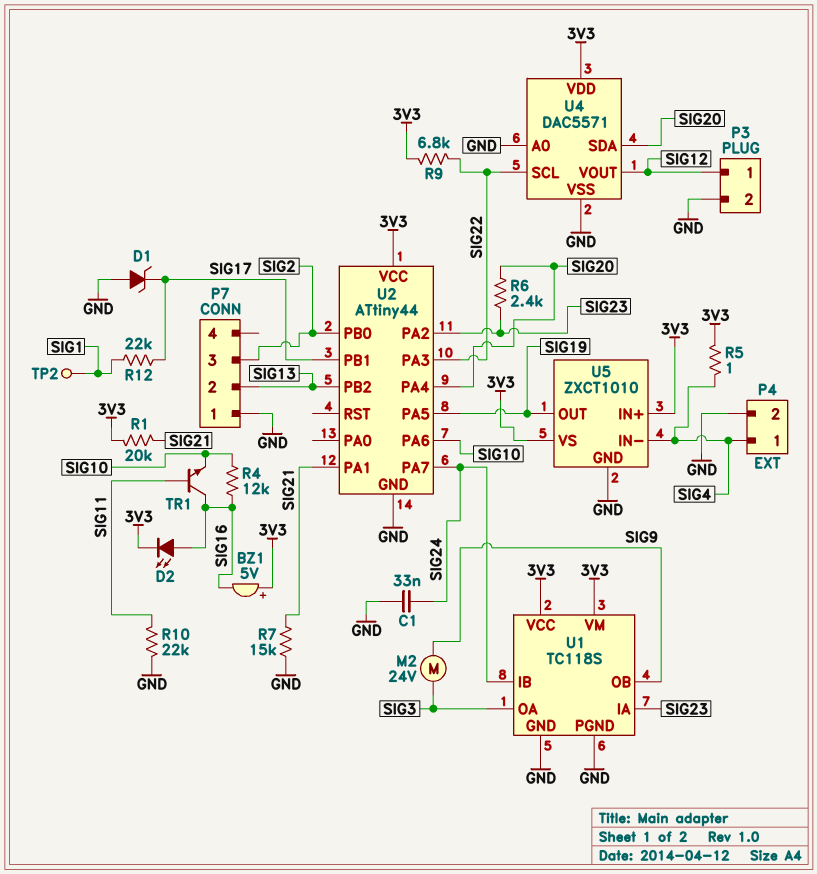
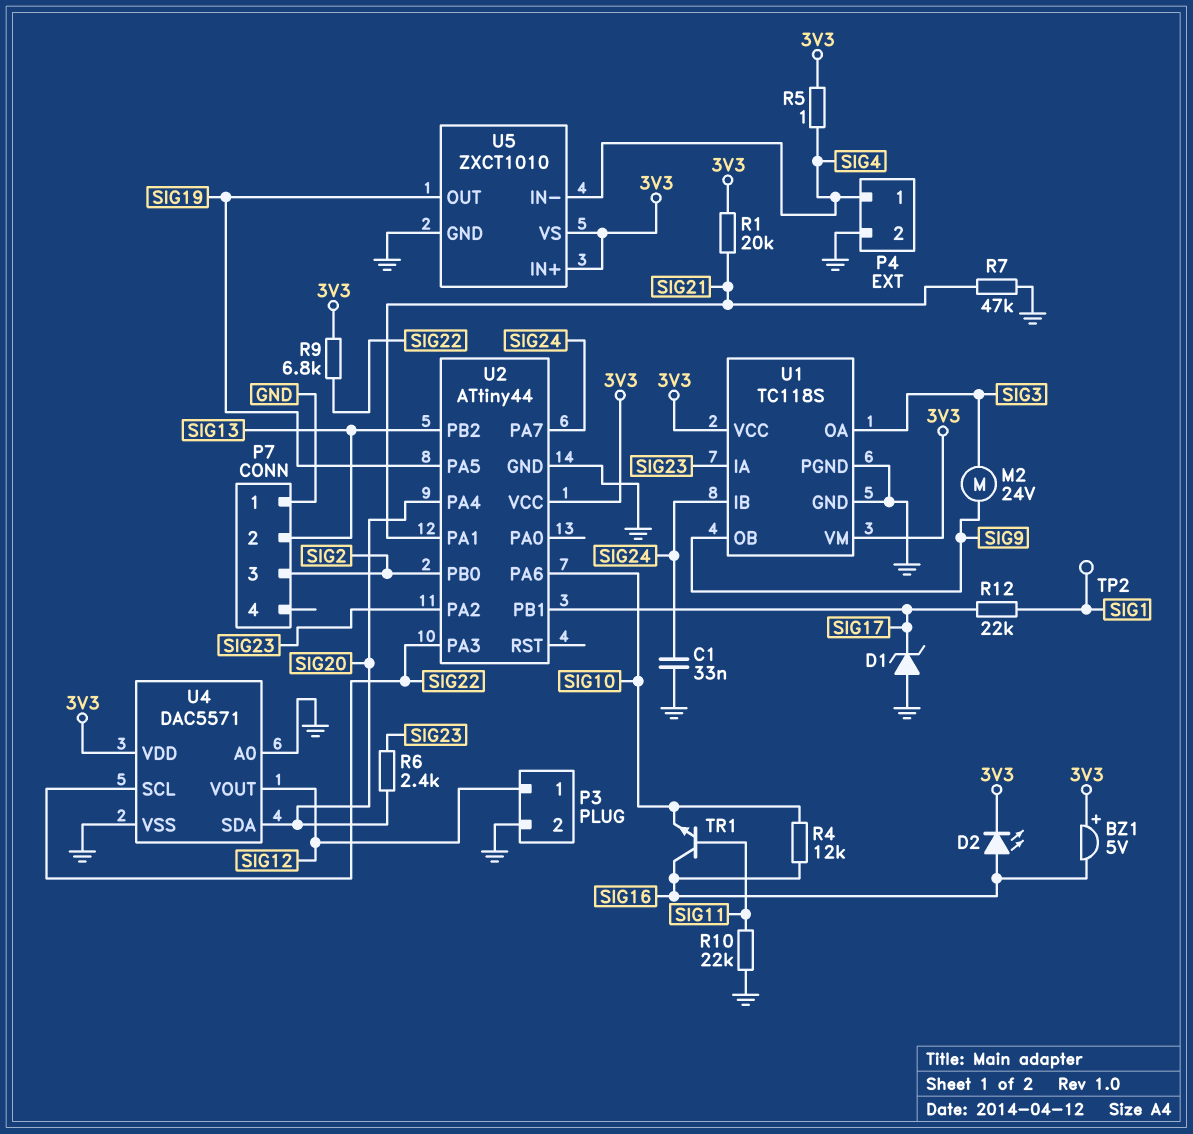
R7: 15k (GND, SIG21) -> 47k (GND, SIG21)

